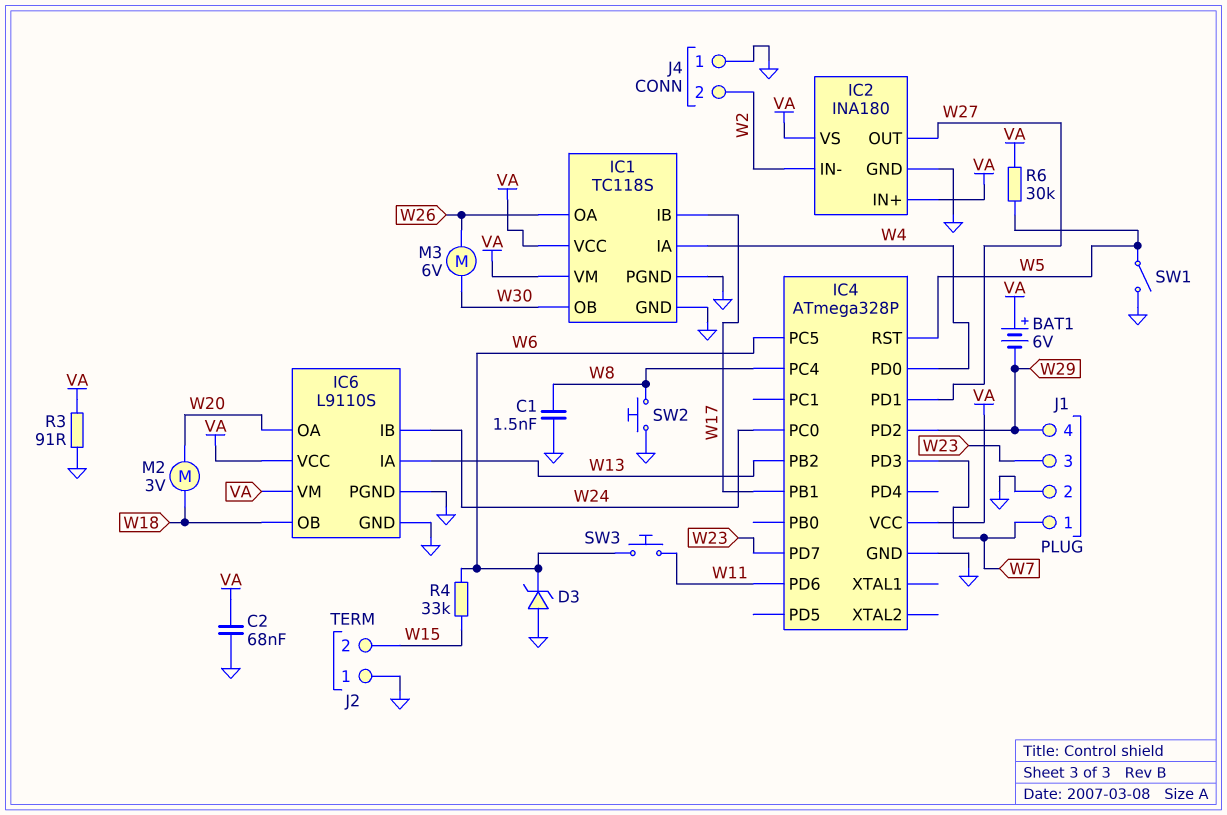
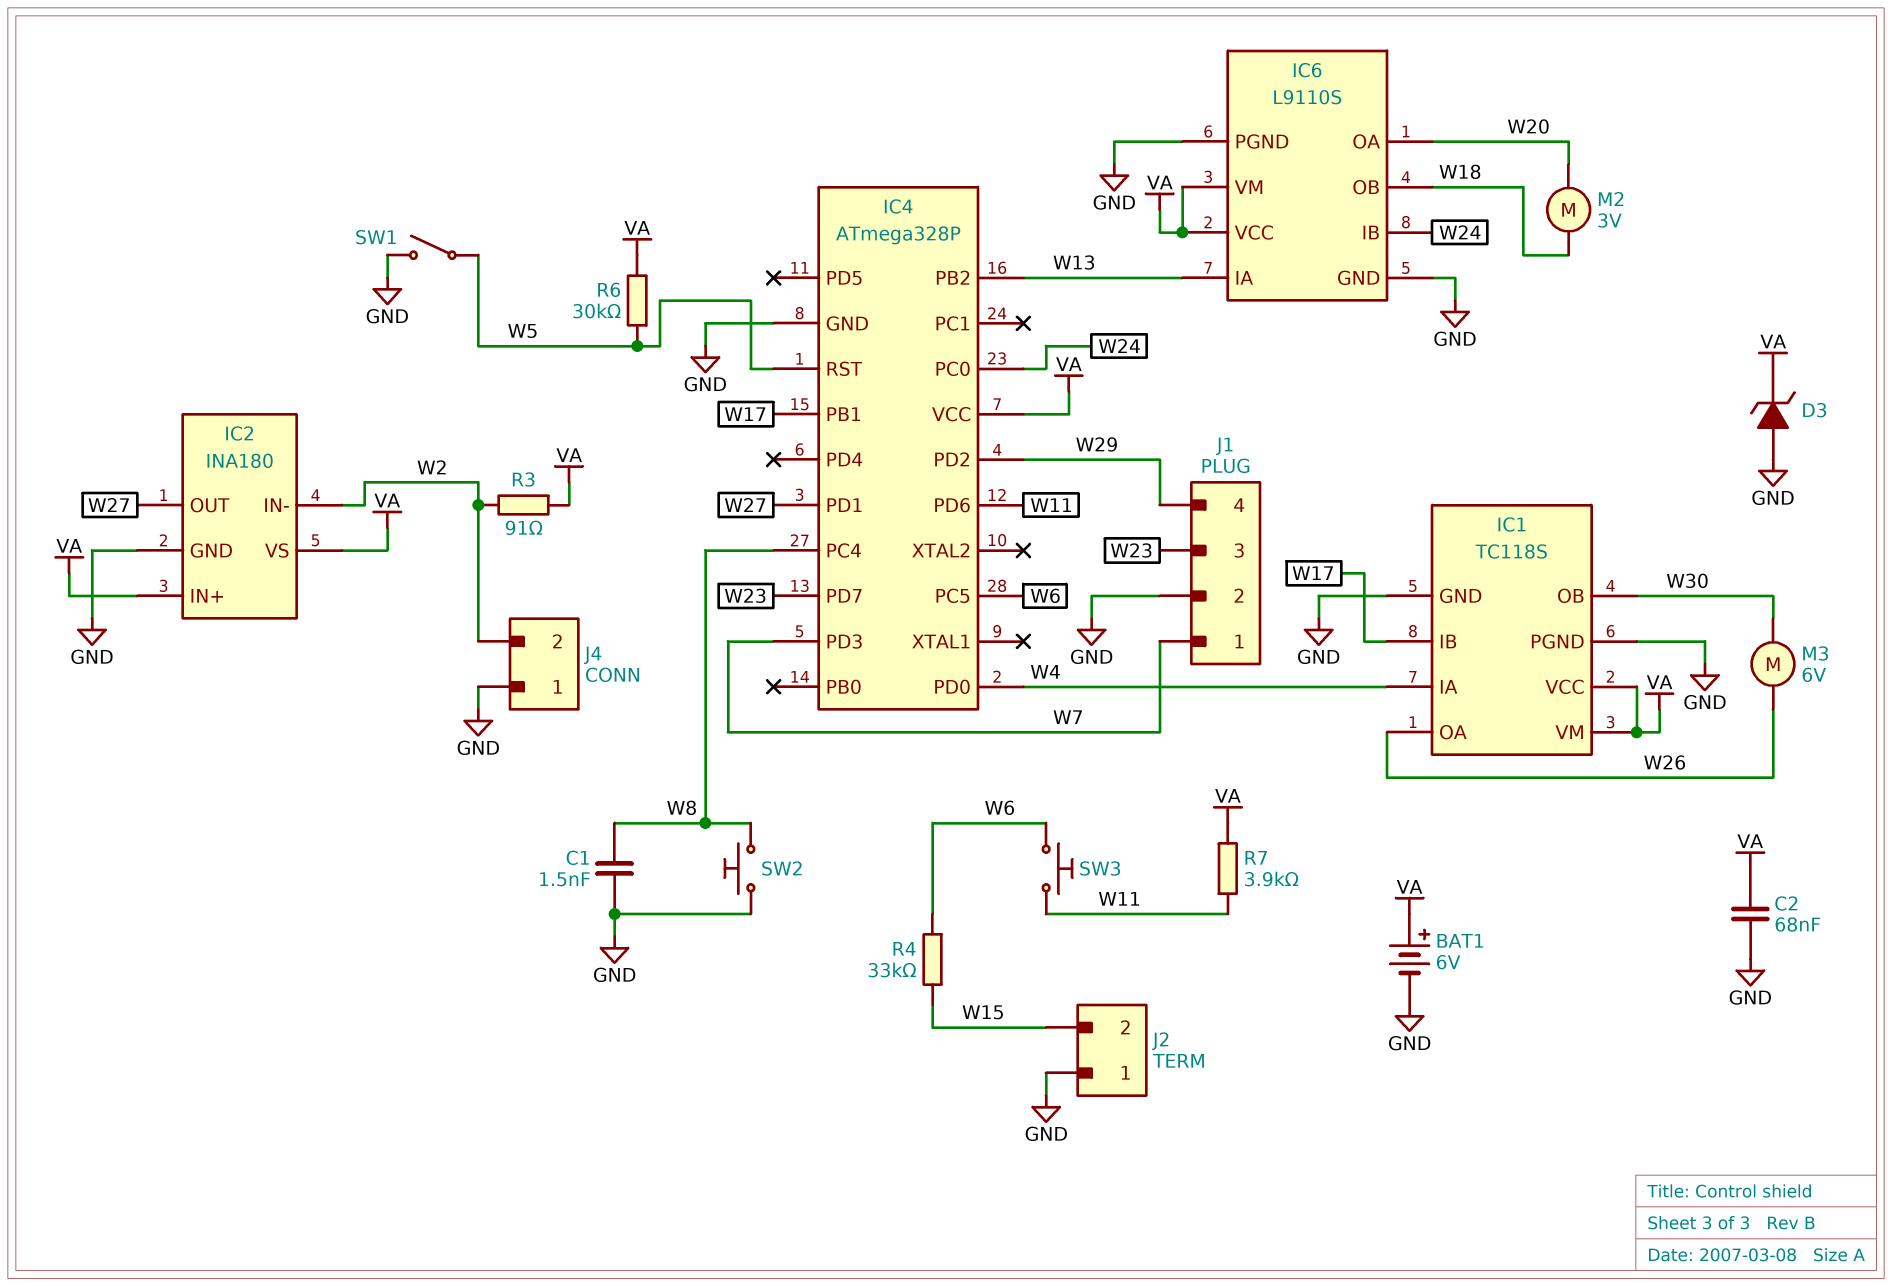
BAT1: 6V (plus VA, minus W29) -> 6V (plus VA, minus GND)
D3: zener (A GND, K W6) -> zener (A GND, K VA)
R3: 91 (GND, VA) -> 91 (VA, W2)
R7: none -> 3.9k (VA, W11)

